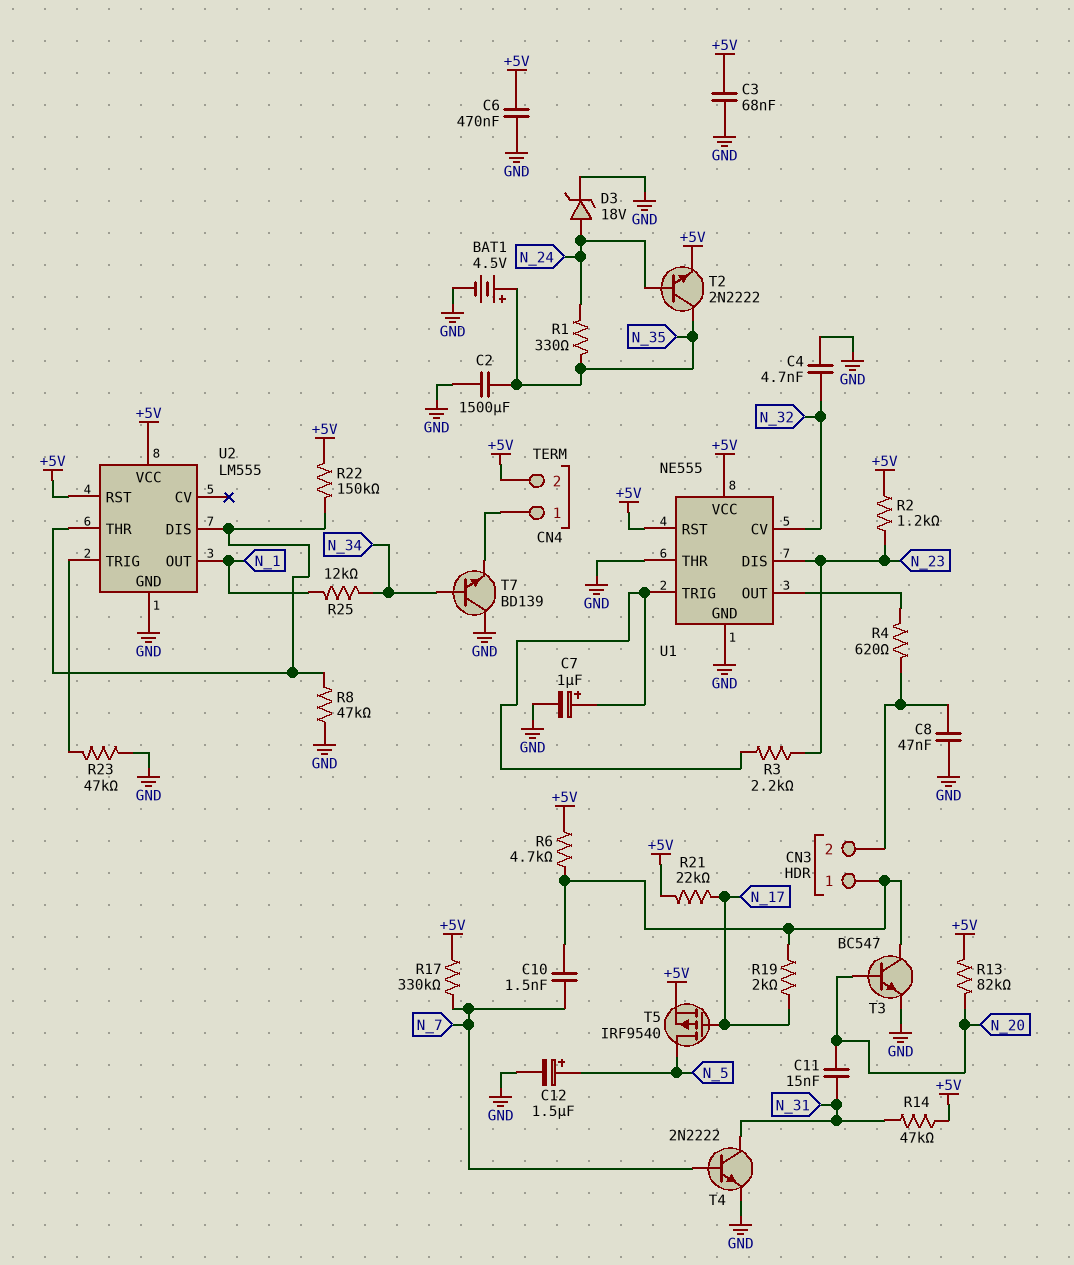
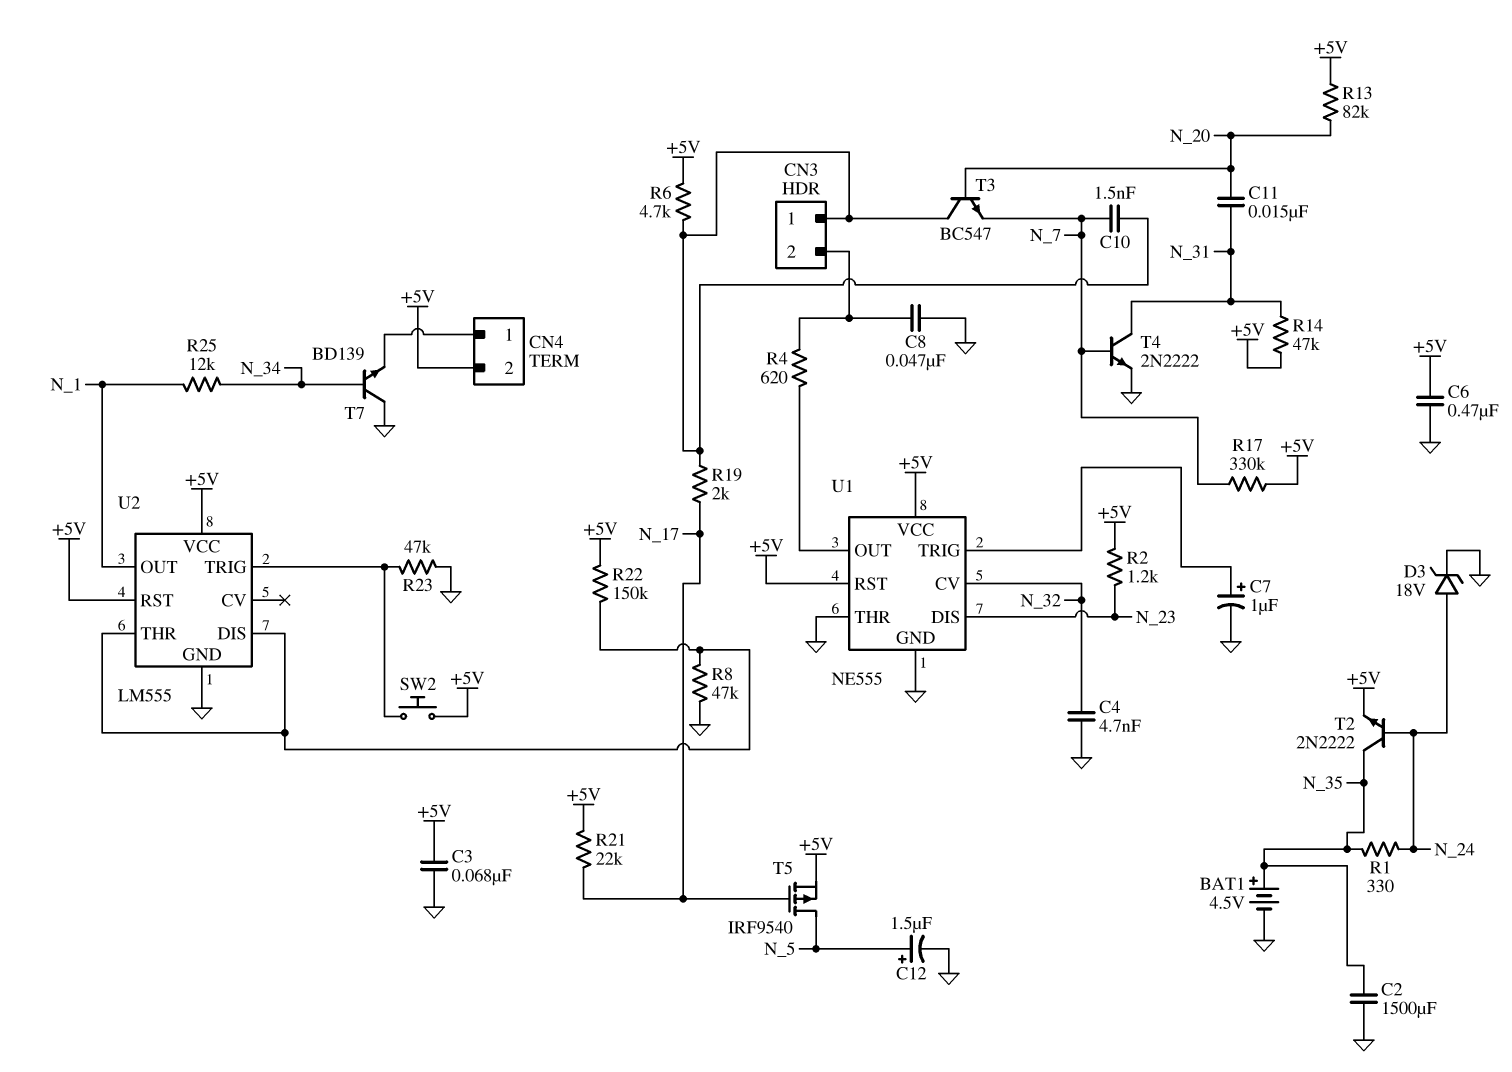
R3: 2.2k (N_23, U1/TRIG) -> none
SW2: none -> button (+5V, U2/TRIG)
T3: NPN BC547 (B N_20, C CN3/1, E GND) -> NPN BC547 (B N_20, C CN3/1, E N_7)

